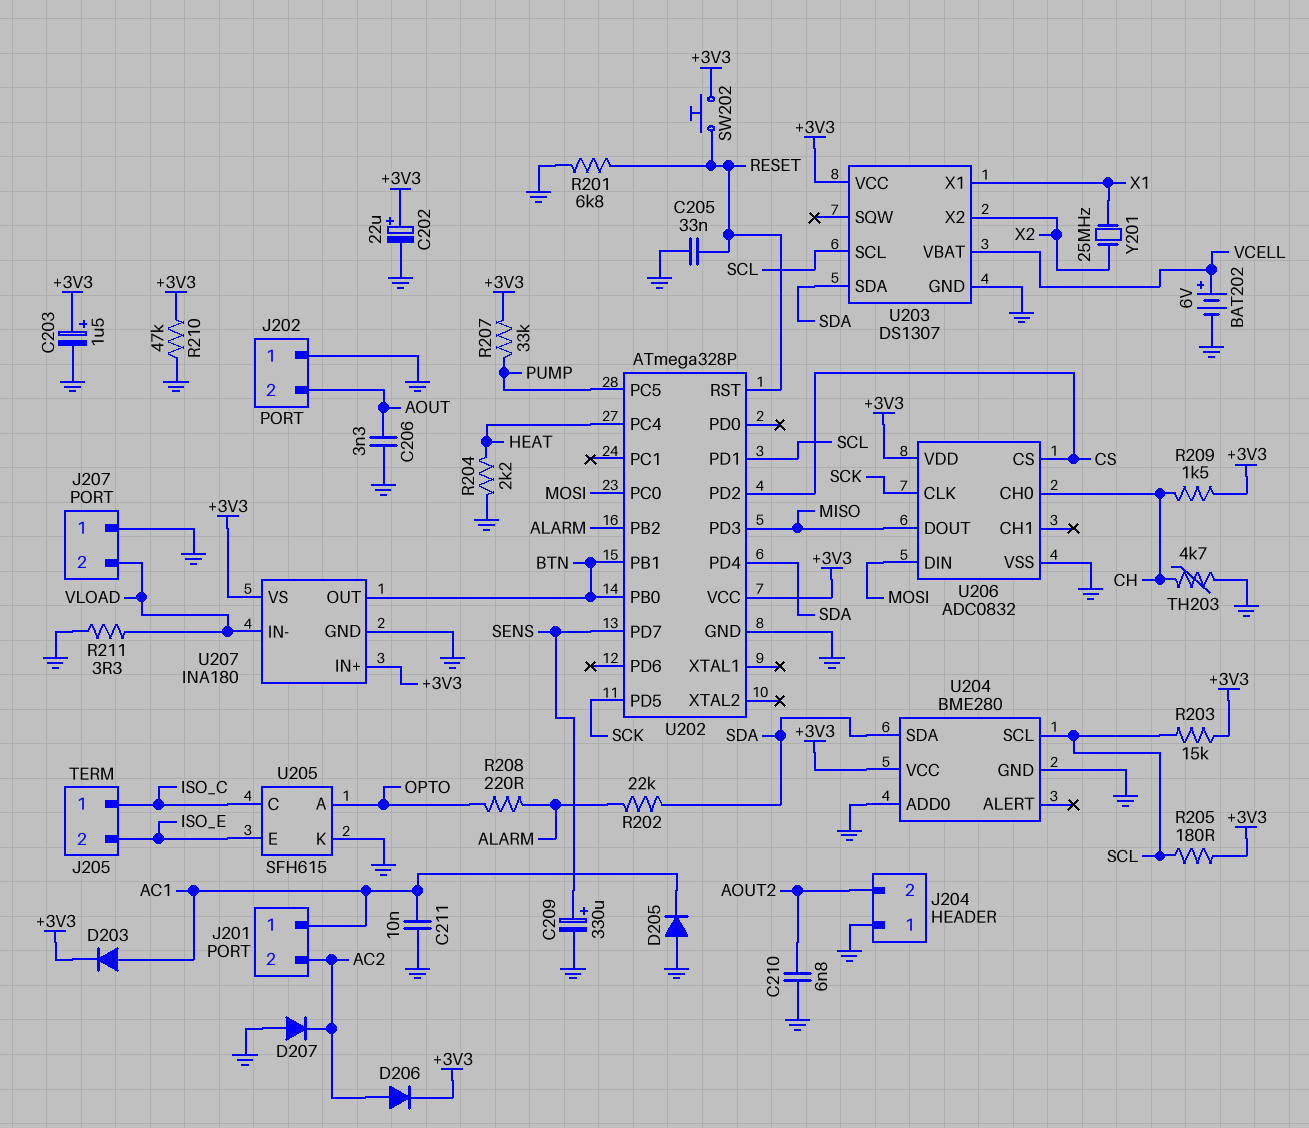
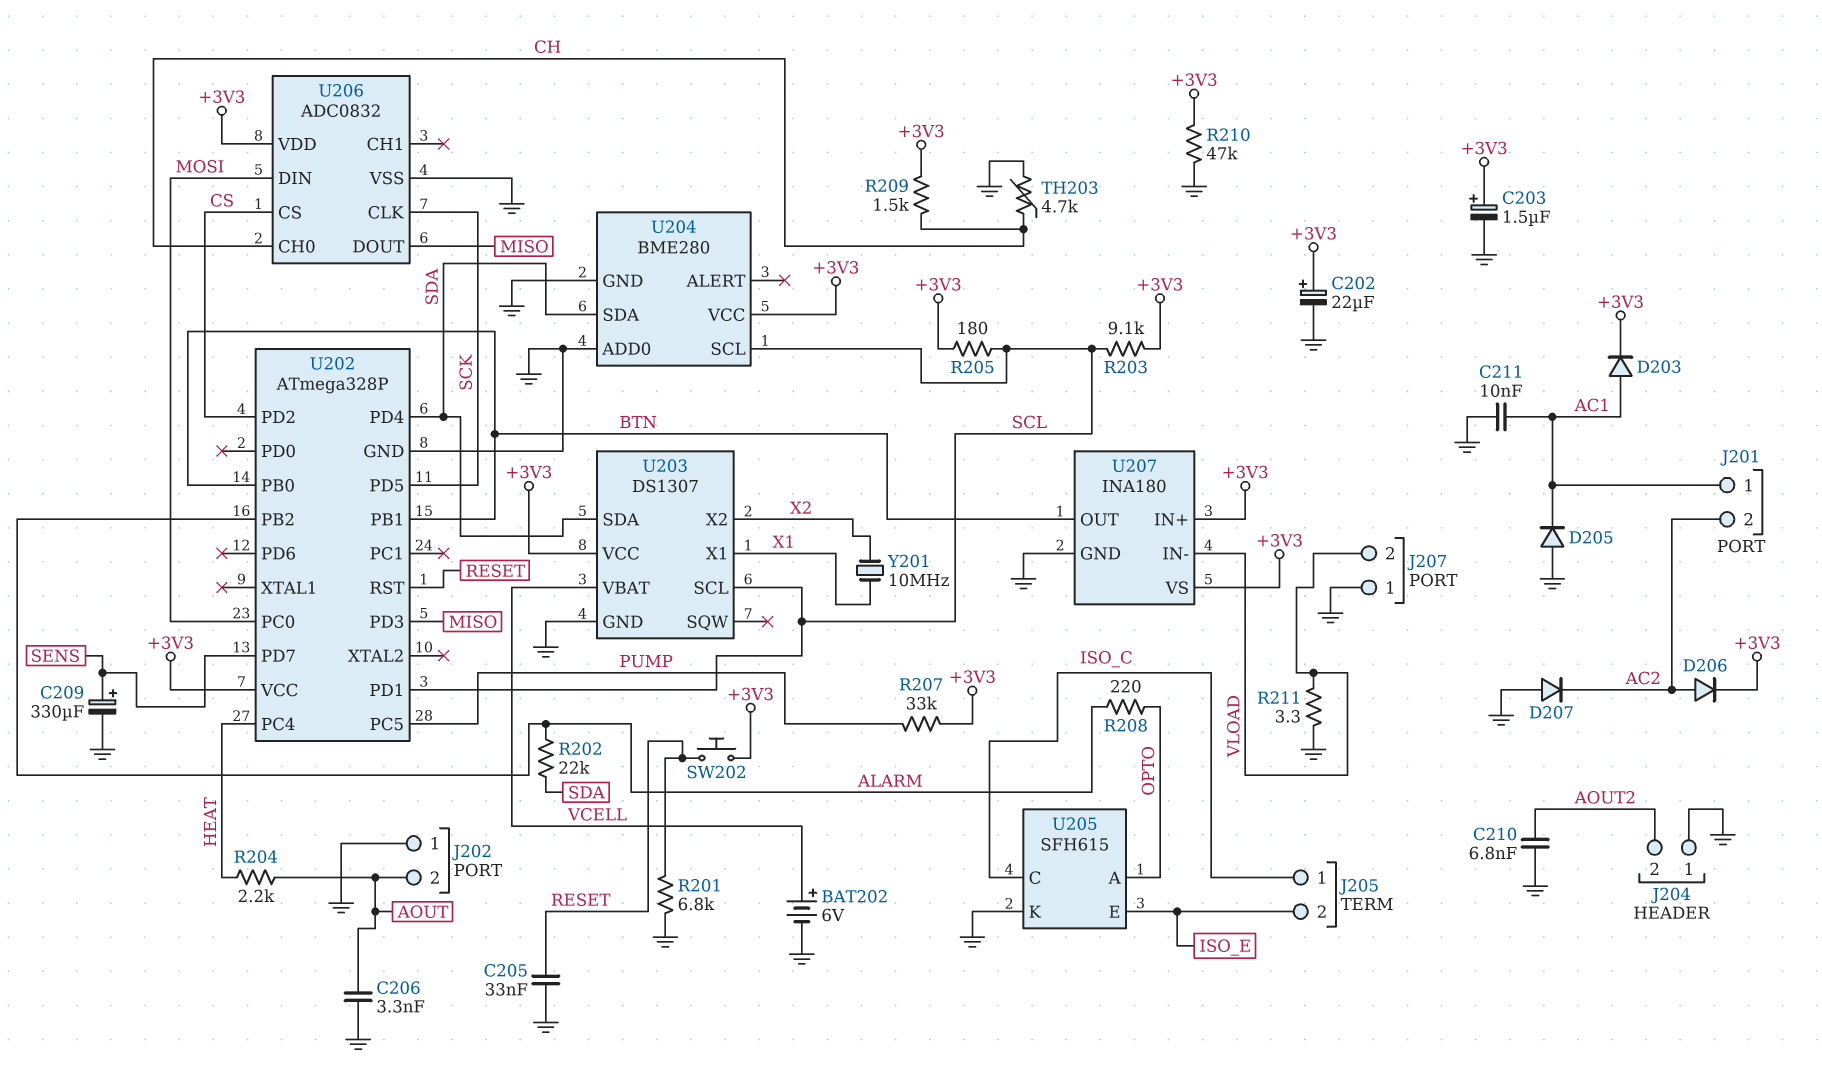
R203: 15k (+3V3, SCL) -> 9.1k (+3V3, SCL)
R204: 2.2k (GND, HEAT) -> 2.2k (AOUT, HEAT)
Y201: 25MHz (X1, X2) -> 10MHz (X1, X2)

